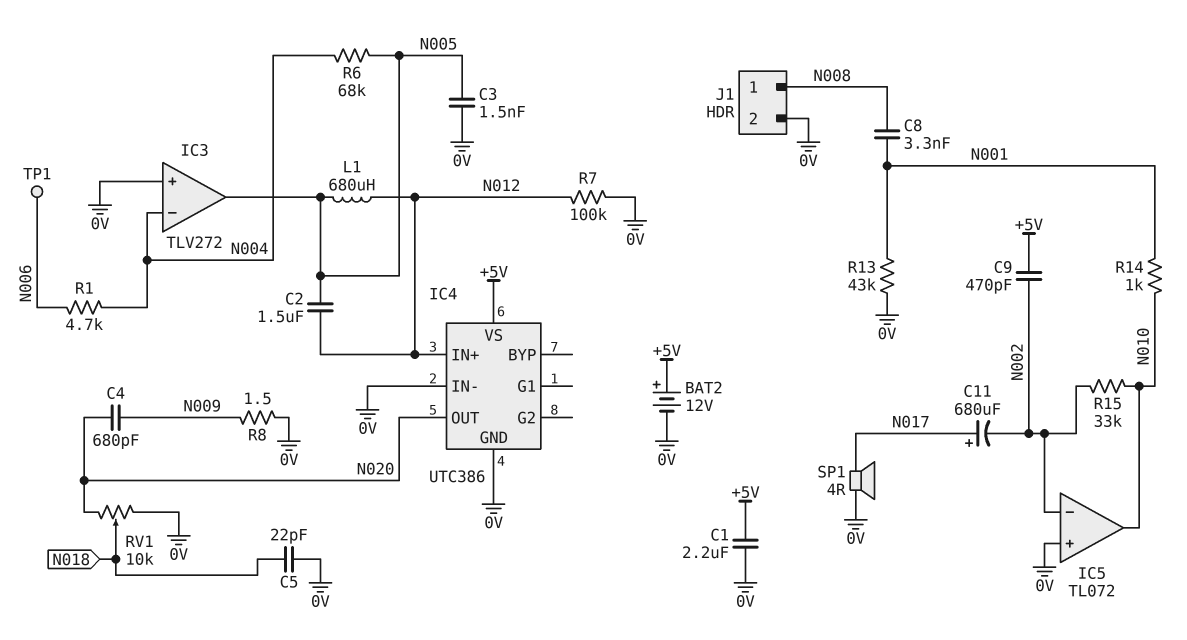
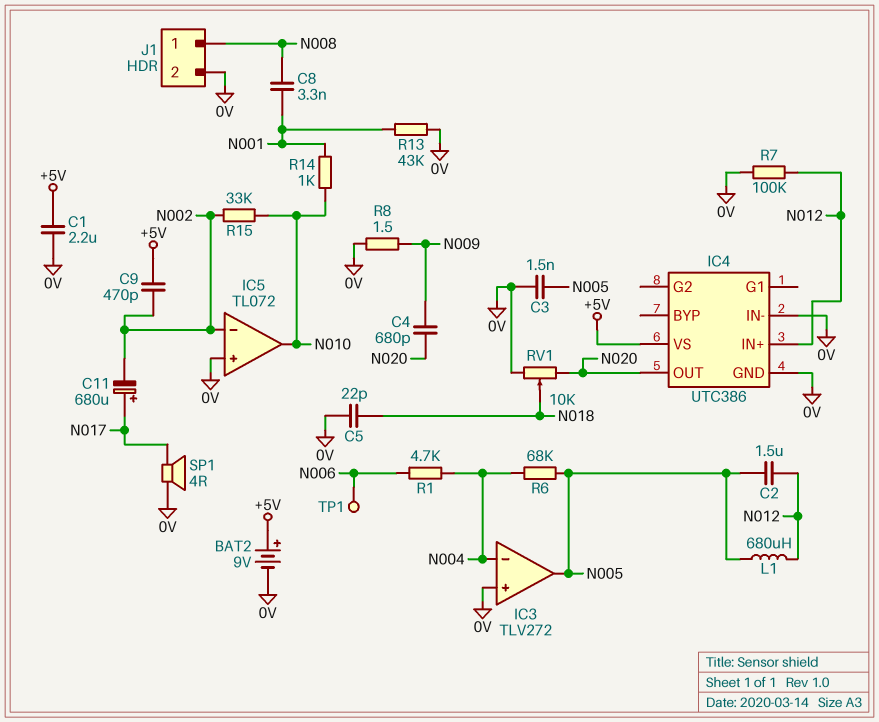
BAT2: 12V (plus +5V, minus 0V) -> 9V (plus +5V, minus 0V)

